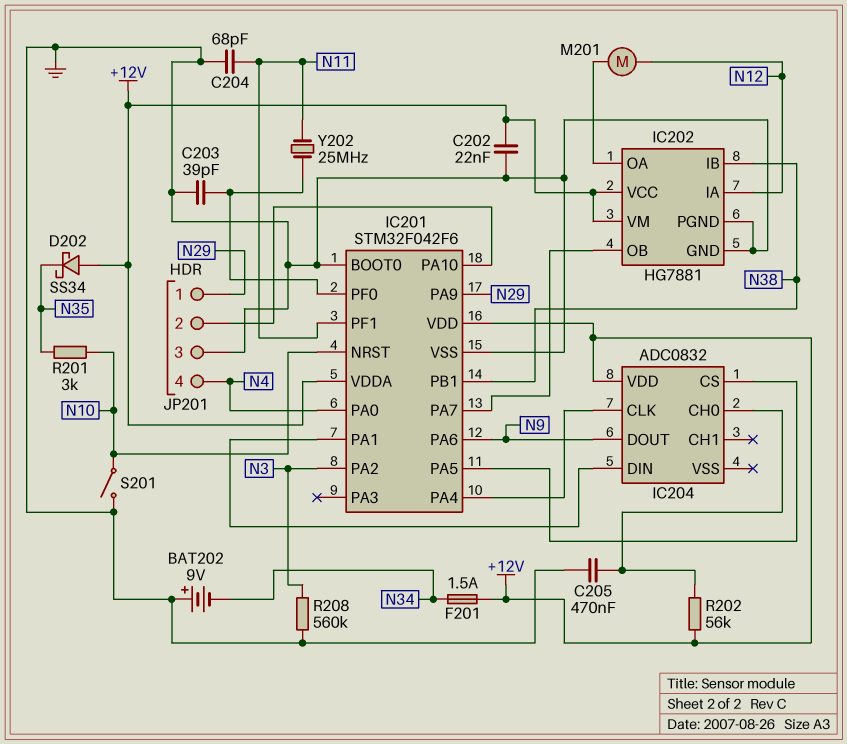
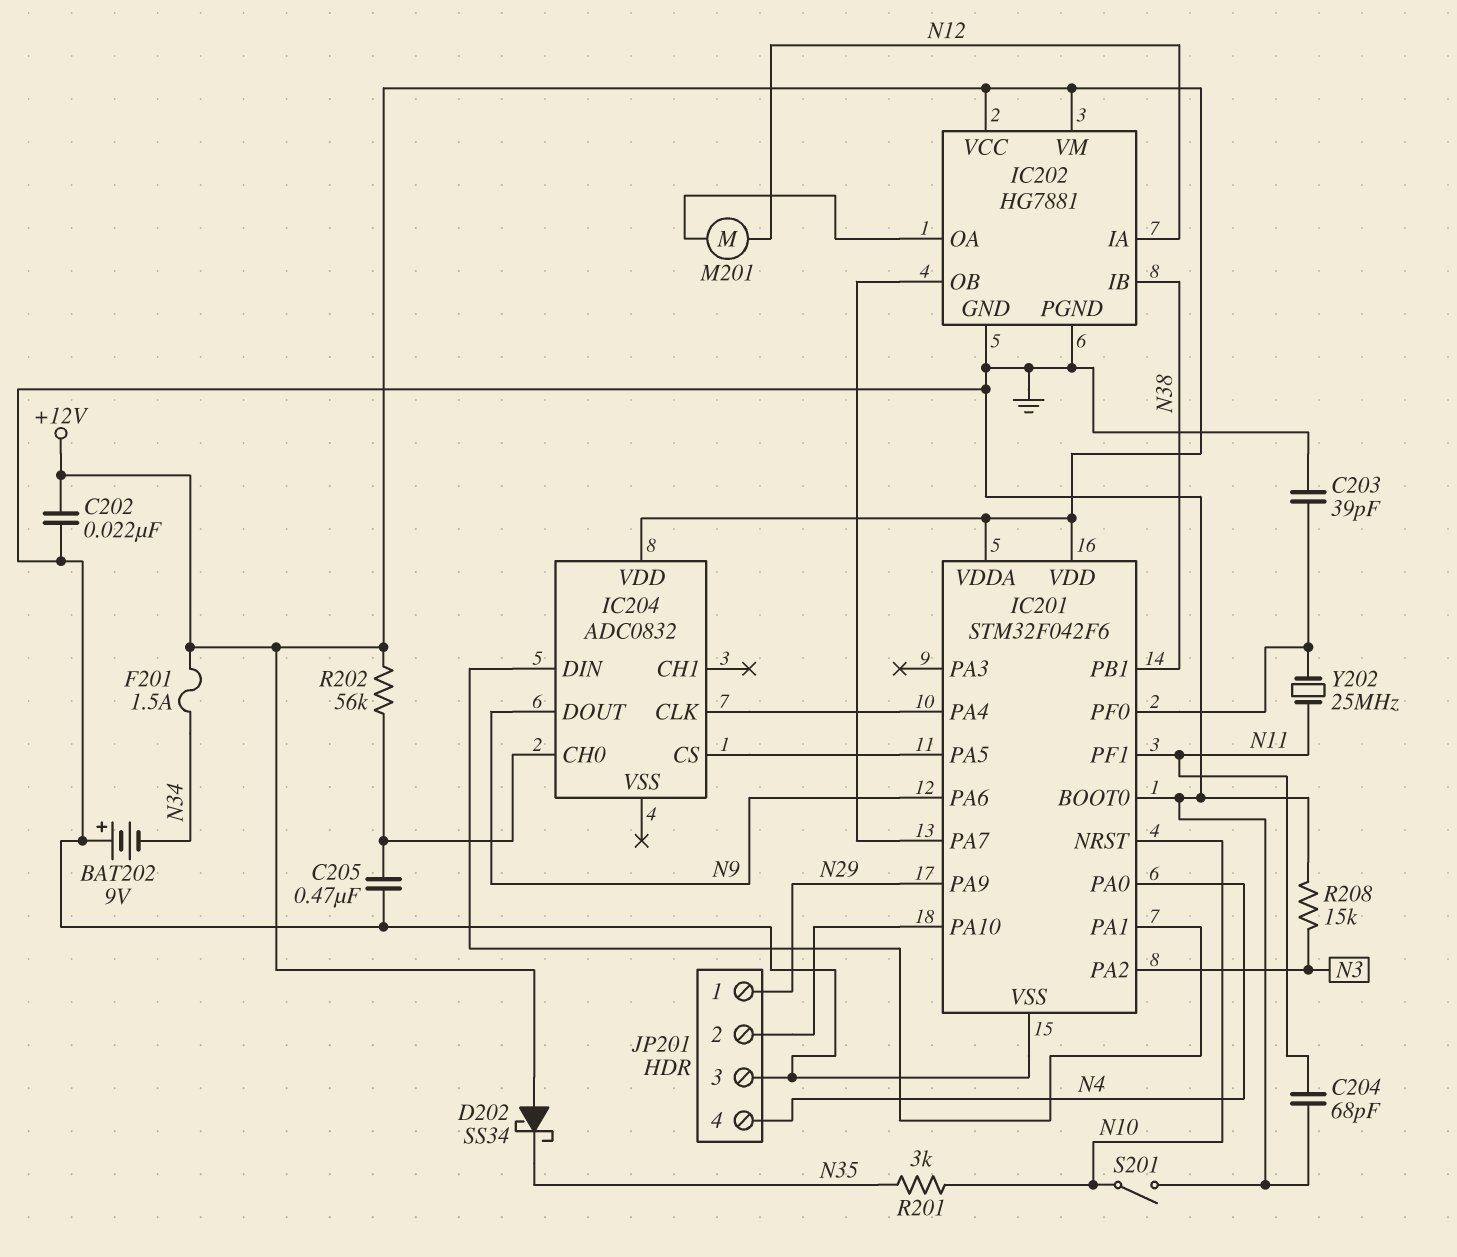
R208: 560k (GND, N3) -> 15k (GND, N3)

